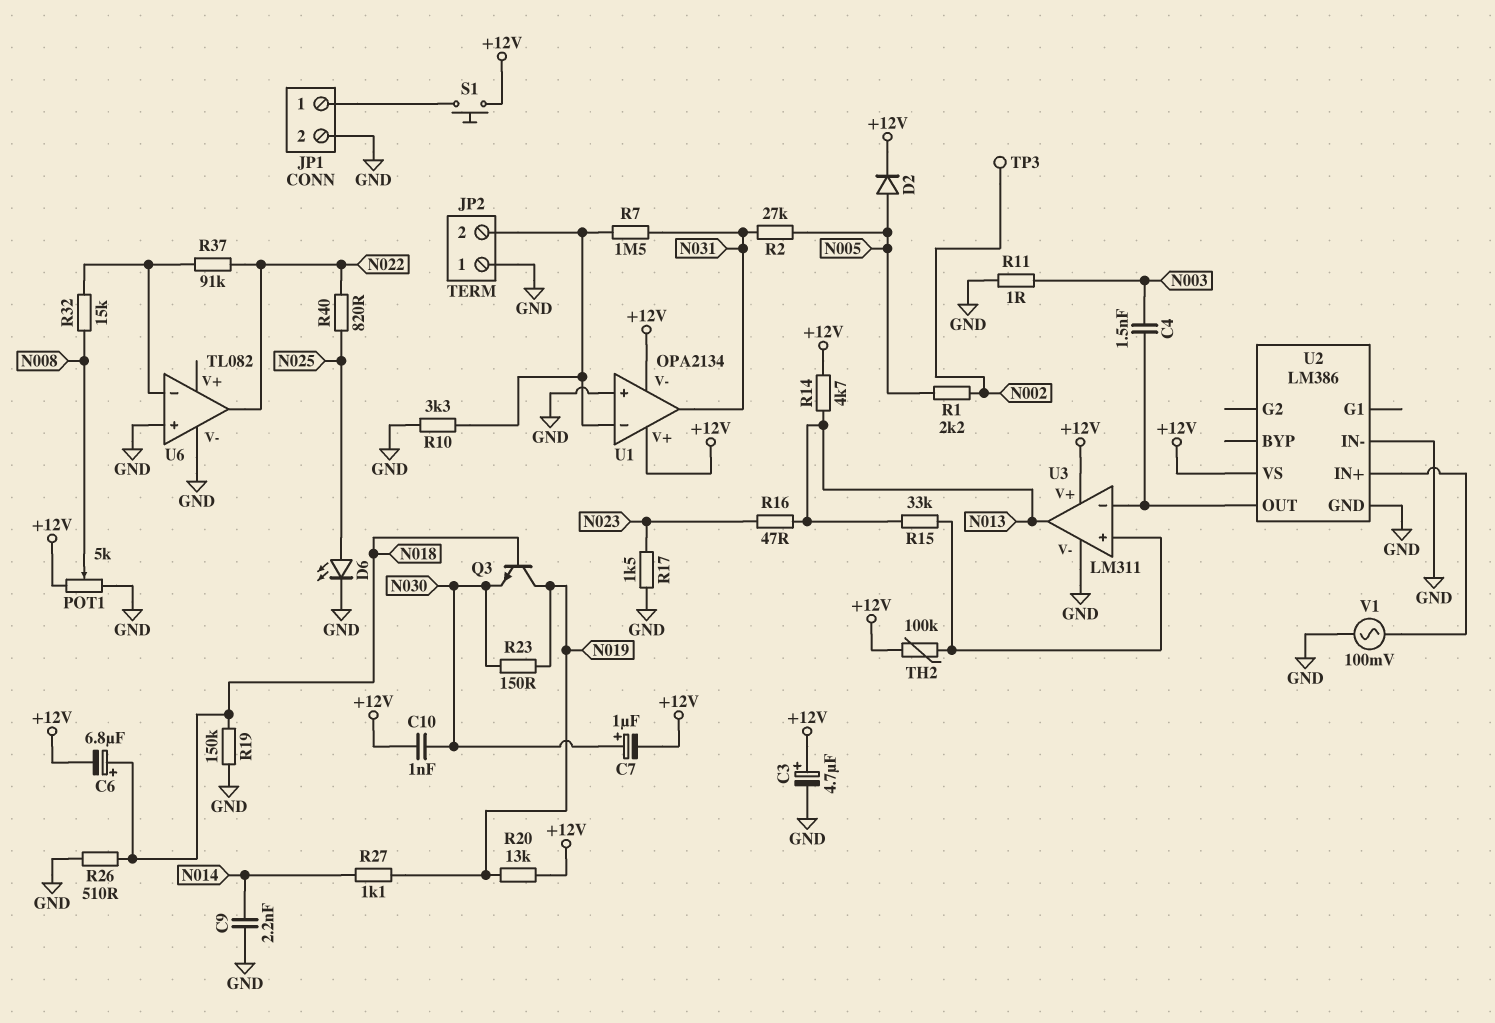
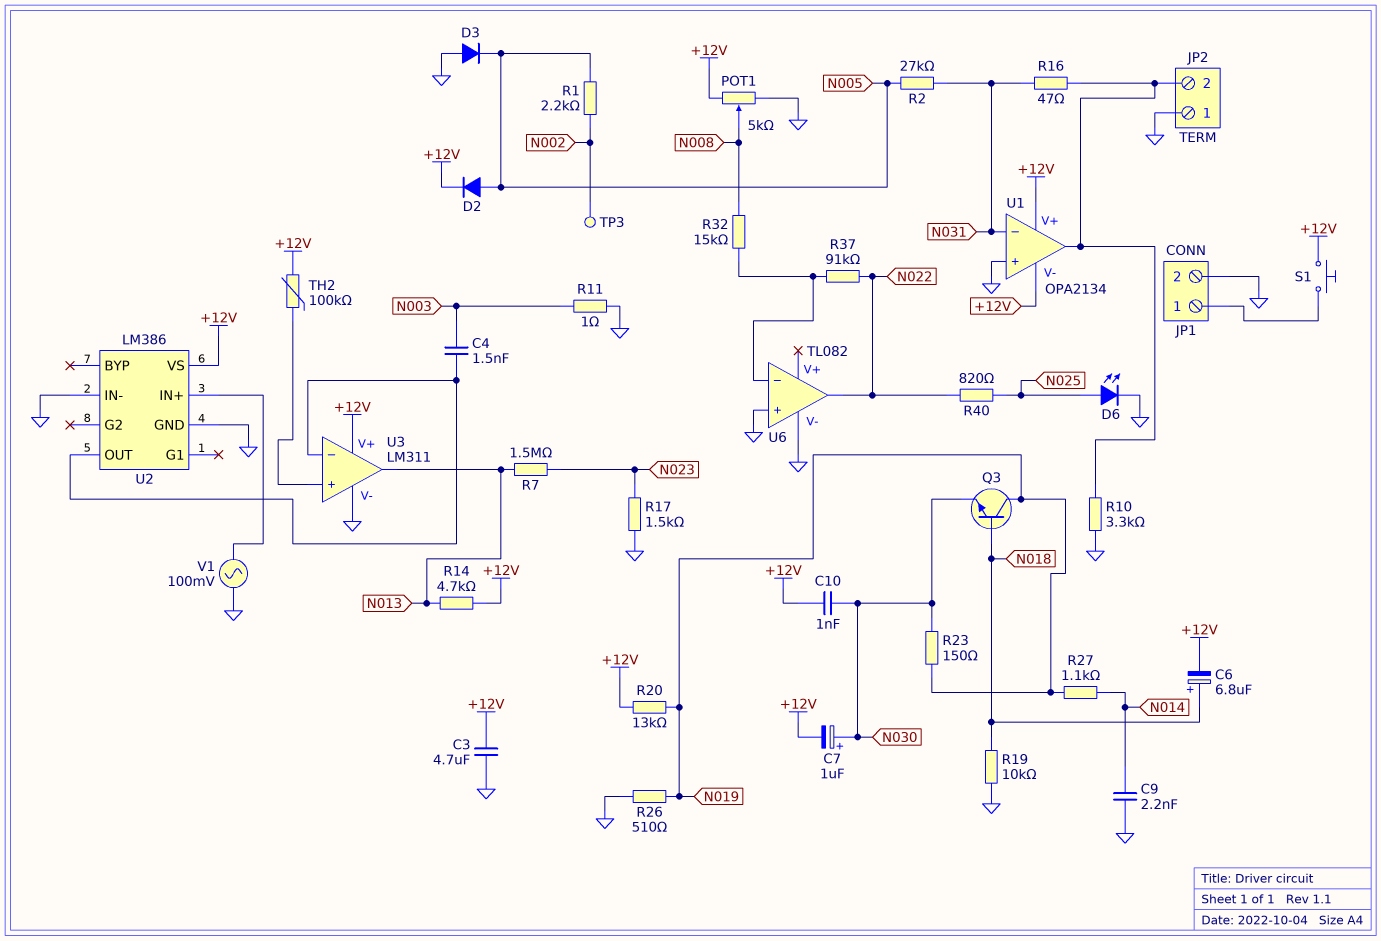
C3: 4.7uF (plus +12V, minus GND) -> 4.7uF (+12V, GND)
D3: none -> diode (A GND, K N005)
R7: 1.5M (JP2/2, N031) -> 1.5M (N013, N023)
R15: 33k (N013, U3/in+) -> none
R16: 47 (N013, N023) -> 47 (JP2/2, N031)
R19: 150k (GND, N018) -> 10k (GND, N018)
R26: 510 (GND, N018) -> 510 (GND, N019)
U1 pin in-: JP2/2 -> N031
U1 pin out: N031 -> JP2/2

